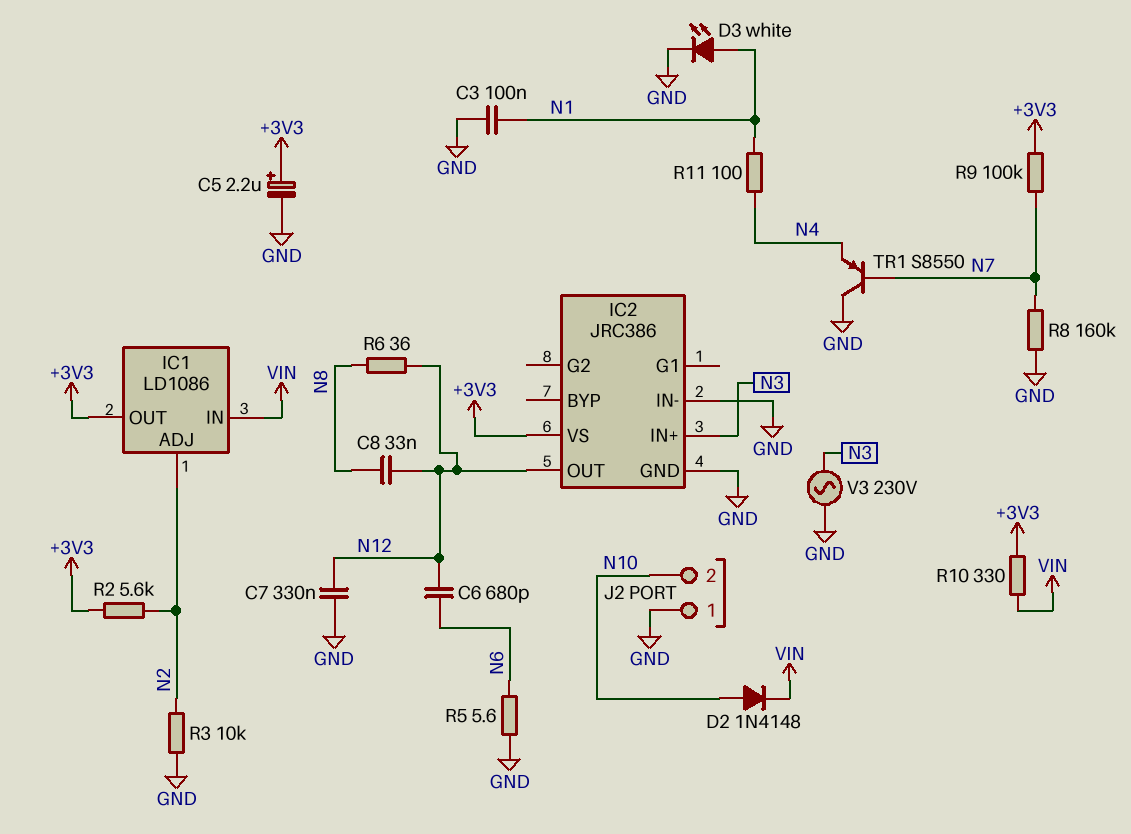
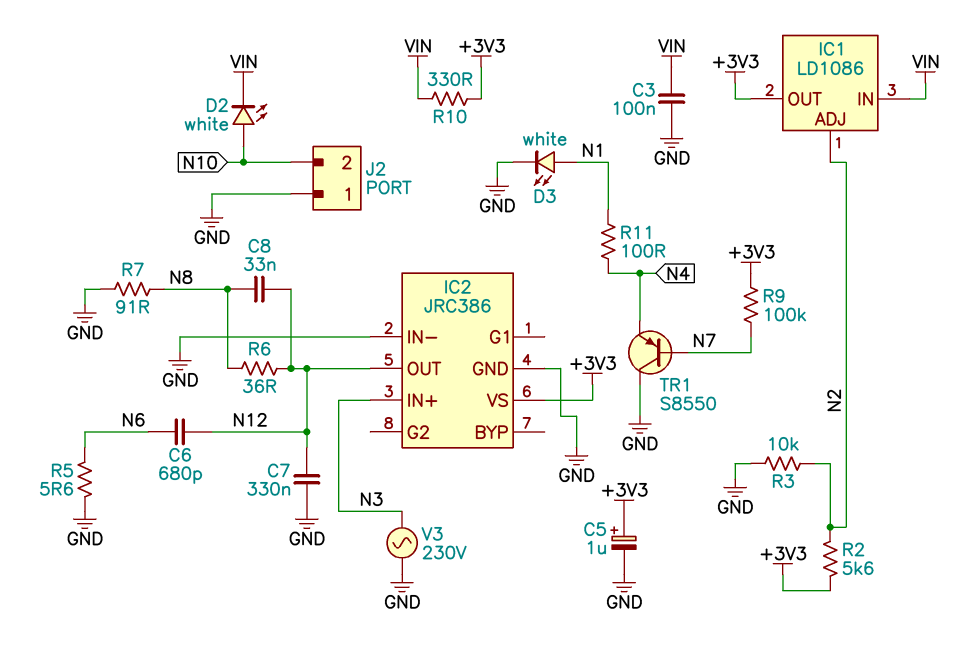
C3: 100nF (GND, N1) -> 100nF (GND, VIN)
C5: 2.2uF (plus +3V3, minus GND) -> 1uF (plus +3V3, minus GND)
D2: diode 1N4148 (A N10, K VIN) -> LED white (A N10, K VIN)
R7: none -> 91 (GND, N8)
R8: 160k (GND, N7) -> none

